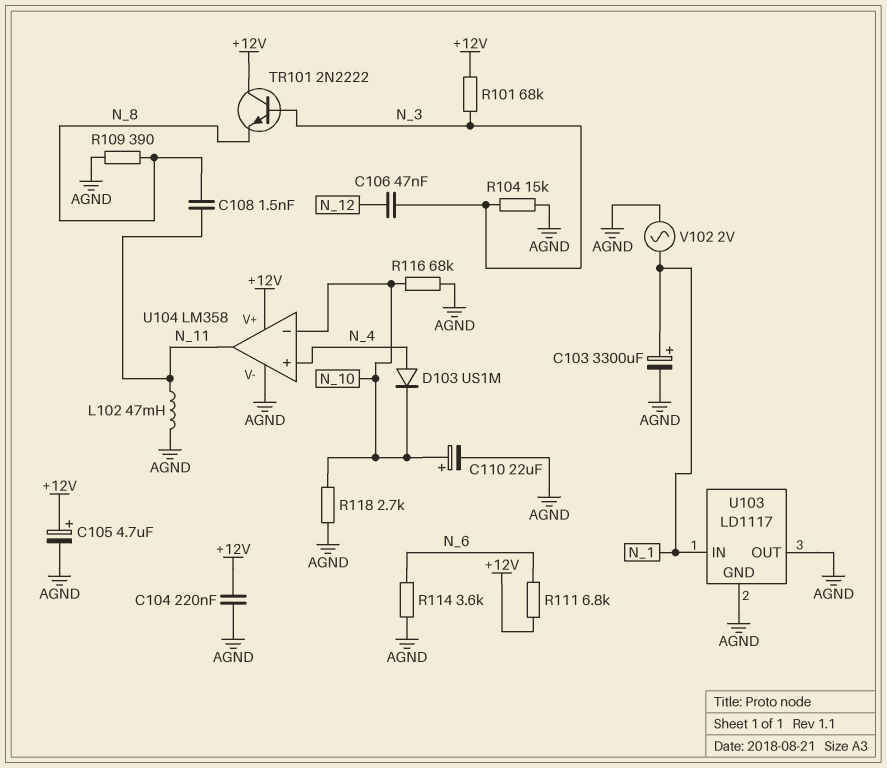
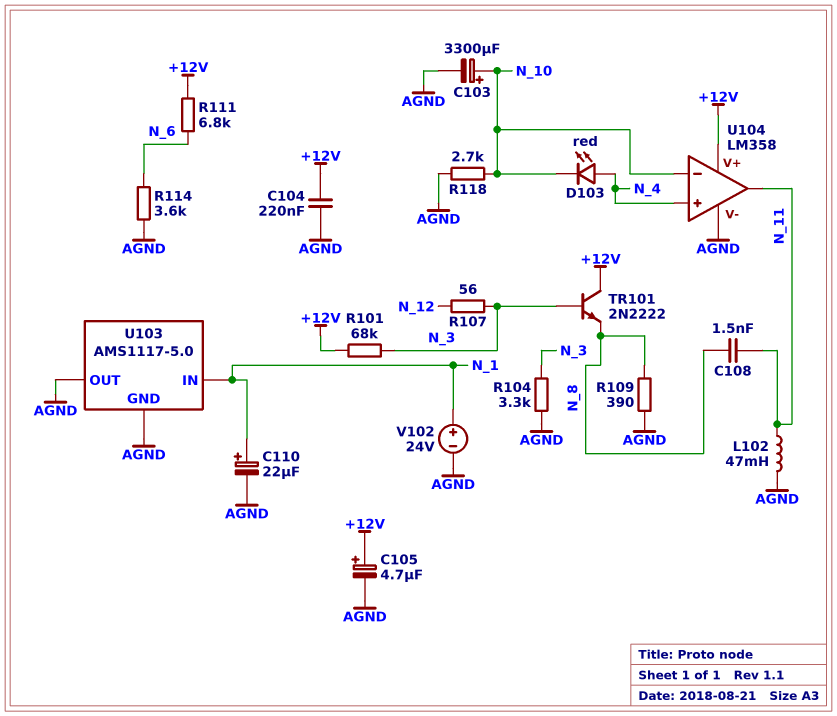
C103: 3300uF (plus N_1, minus AGND) -> 3300uF (plus N_10, minus AGND)
C106: 47nF (N_3, N_12) -> none
C110: 22uF (plus N_10, minus AGND) -> 22uF (plus N_1, minus AGND)
D103: diode US1M (A N_4, K N_10) -> LED red (A N_4, K N_10)
R104: 15k (AGND, N_3) -> 3.3k (AGND, N_3)
R107: none -> 56 (N_3, N_12)
R116: 68k (AGND, N_10) -> none
U103: LD1117 -> AMS1117-5.0
V102: AC 2V (AGND, N_1) -> 24V (plus N_1, minus AGND)

